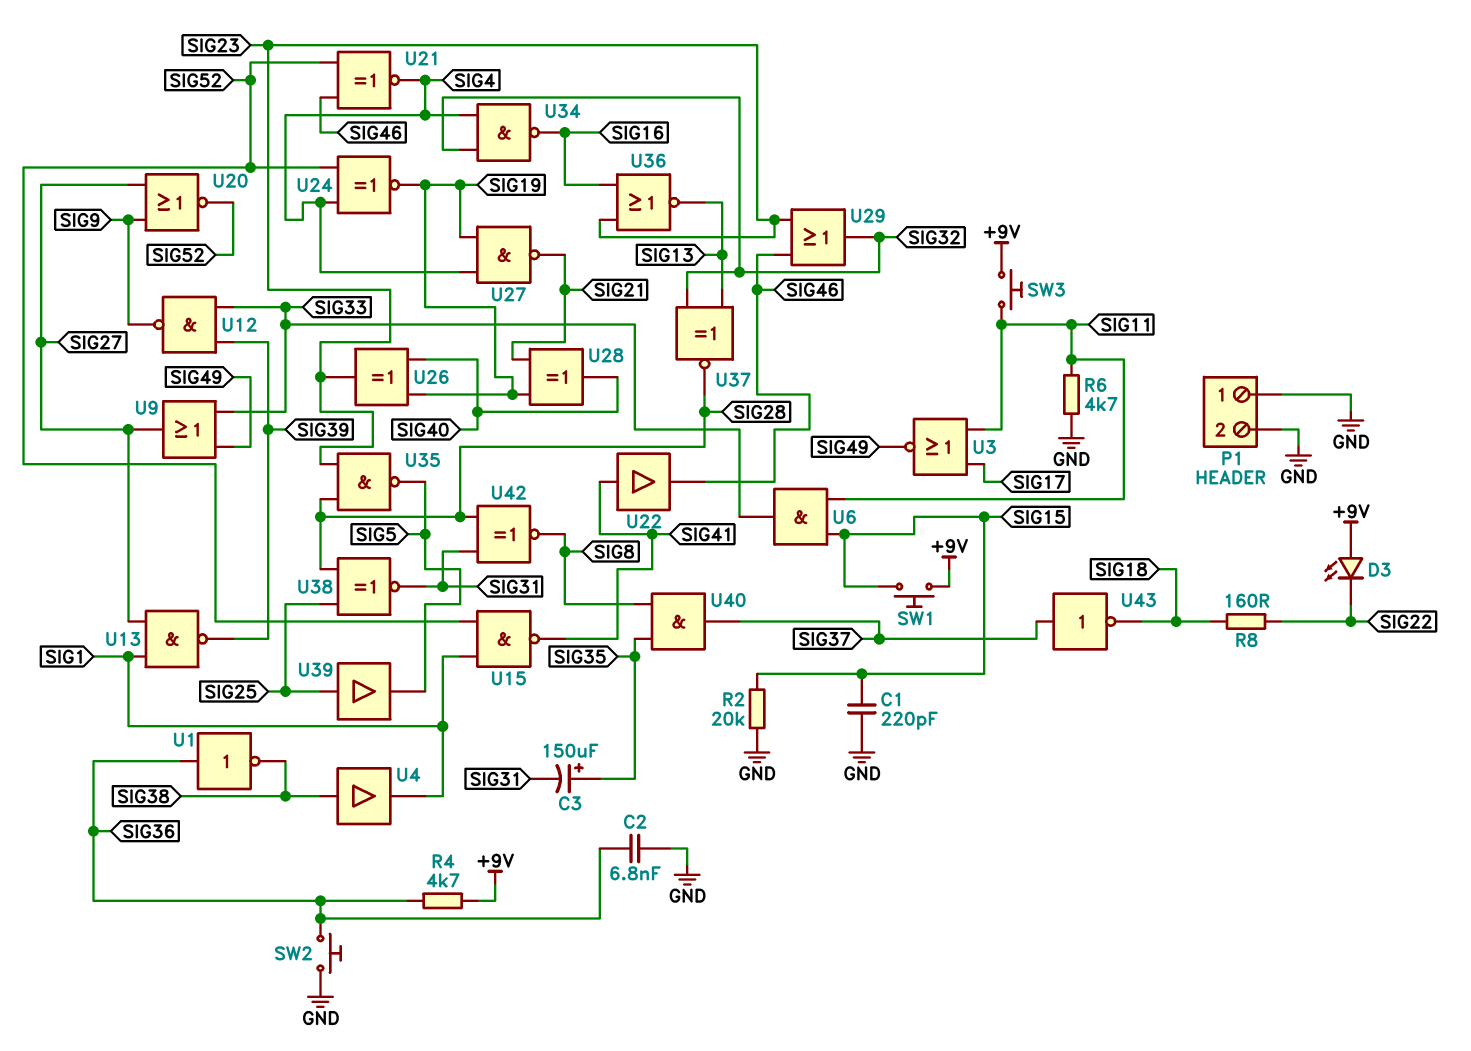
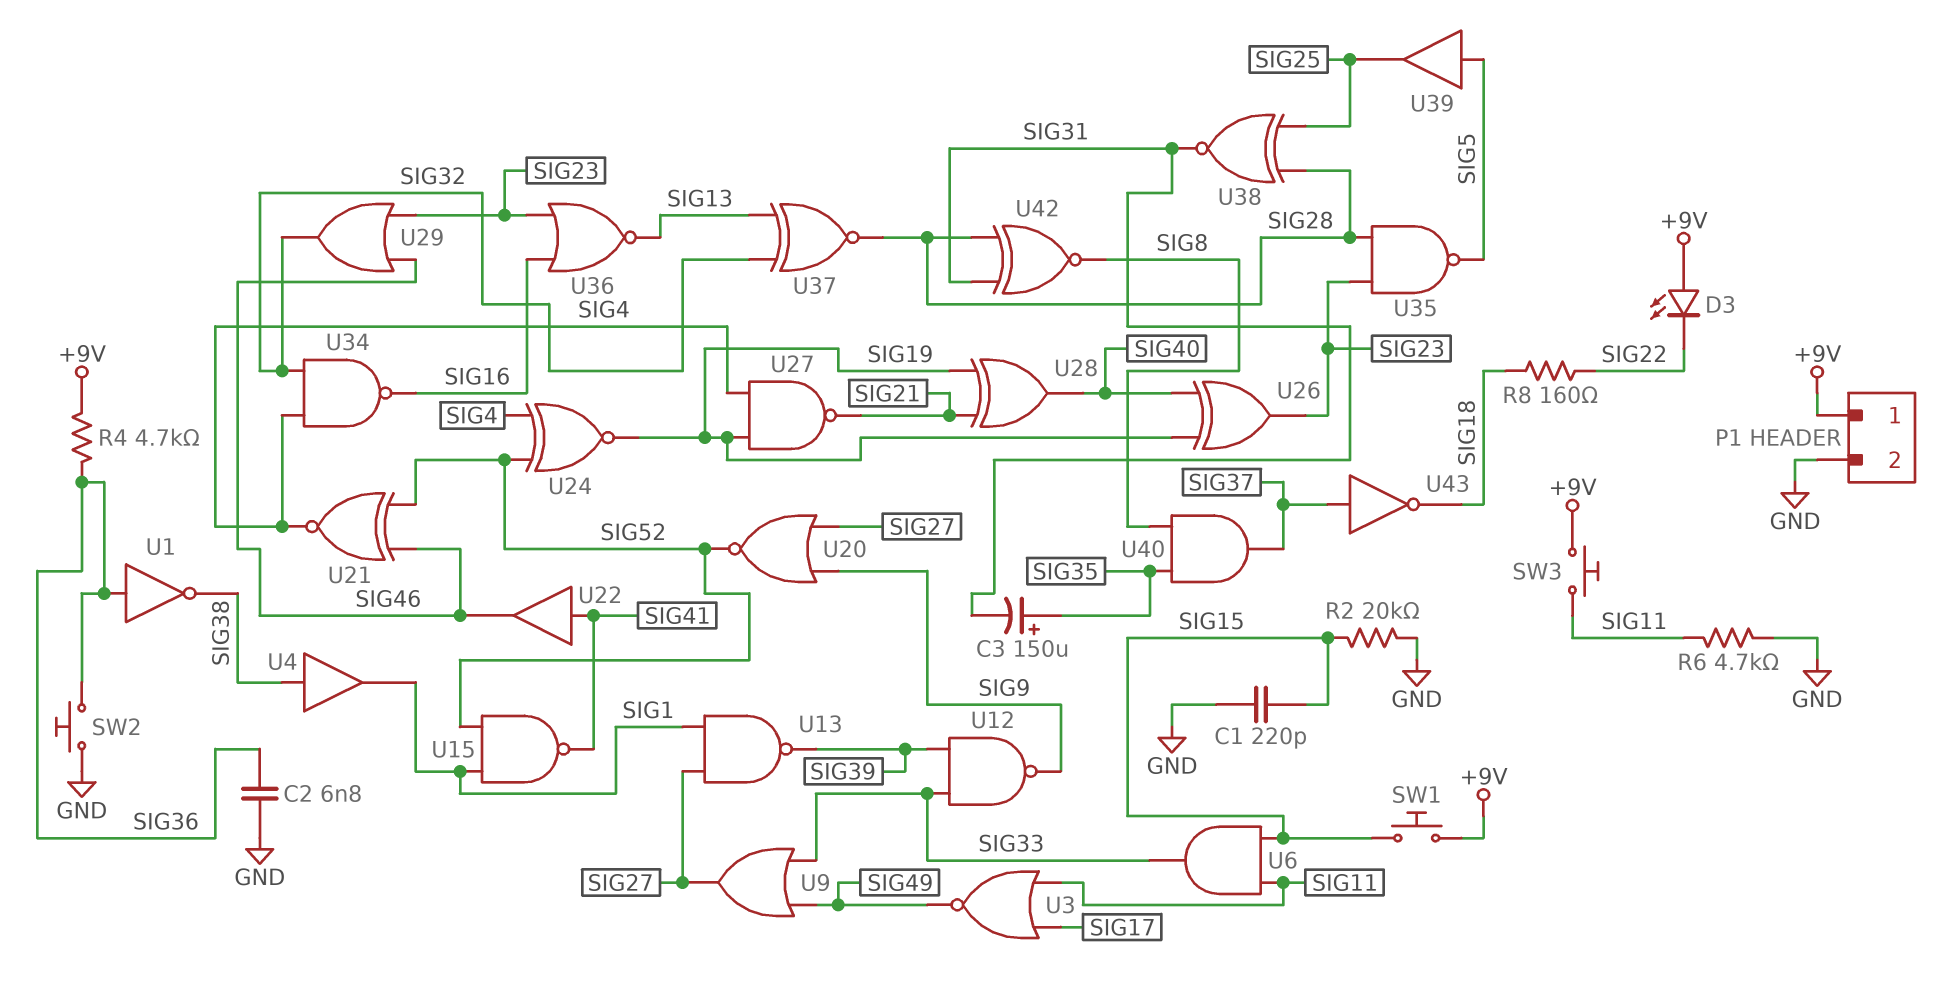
P1 pin 1: GND -> +9V
U39: buffer (in SIG25, out SIG5) -> buffer (in SIG5, out SIG25)

